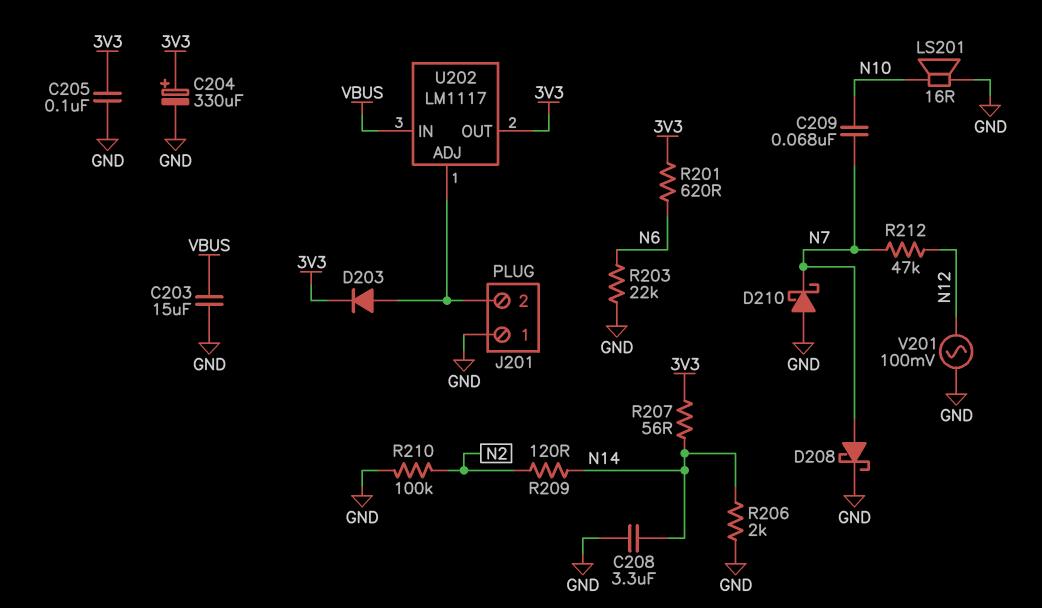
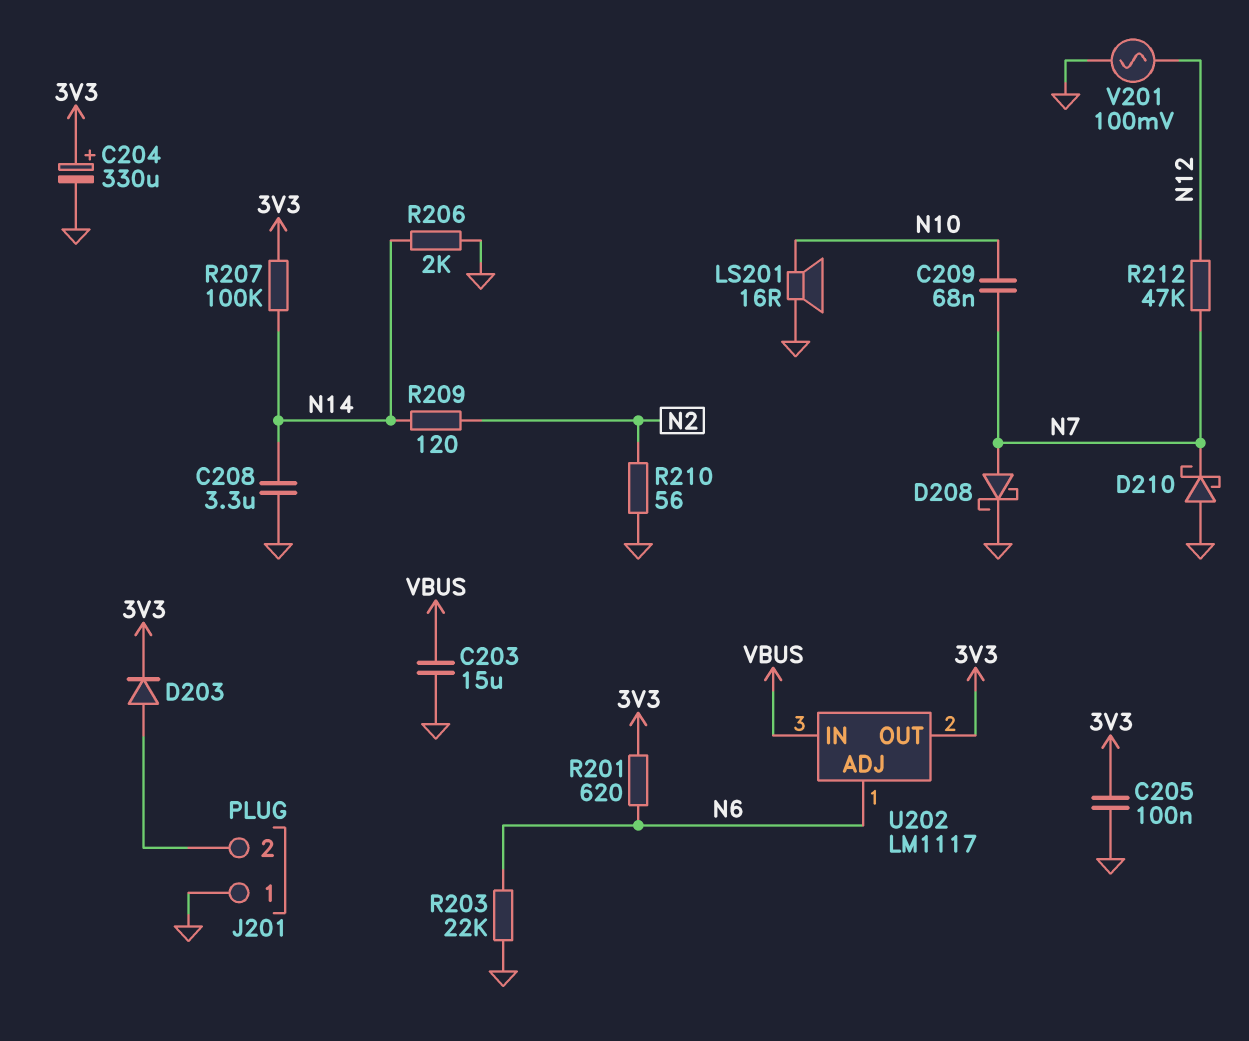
R207: 56 (3V3, N14) -> 100k (3V3, N14)
R210: 100k (GND, N2) -> 56 (GND, N2)
U202 pin ADJ: J201/2 -> N6

